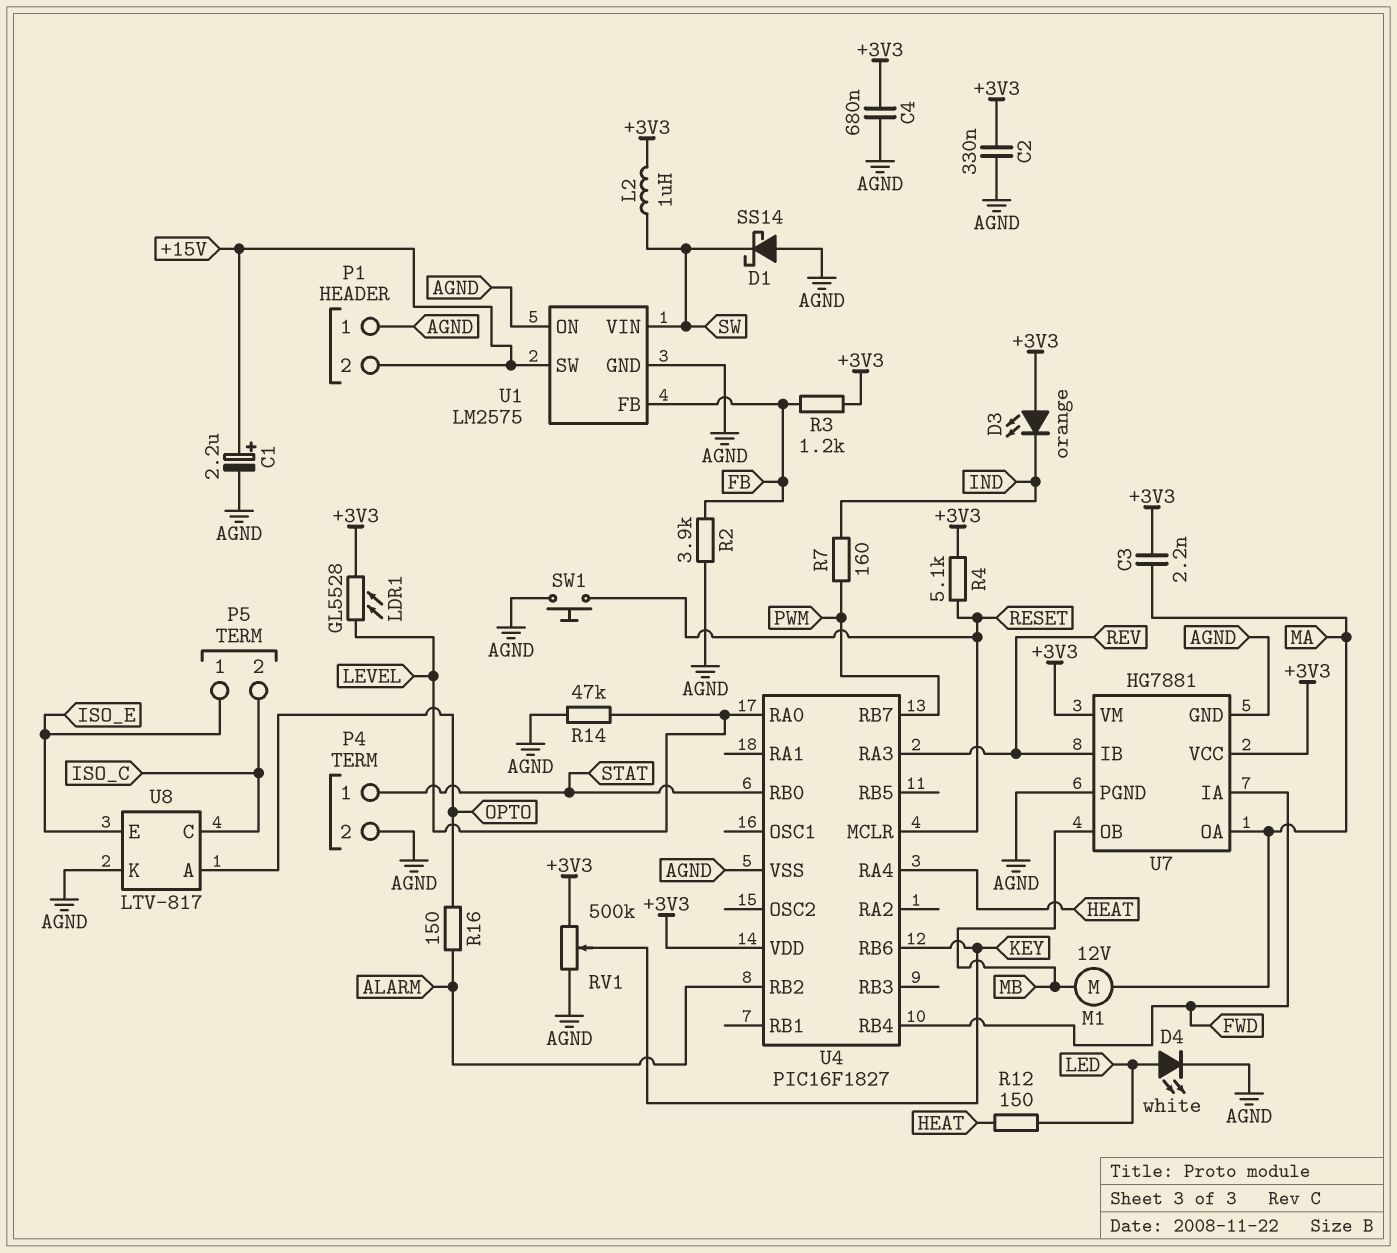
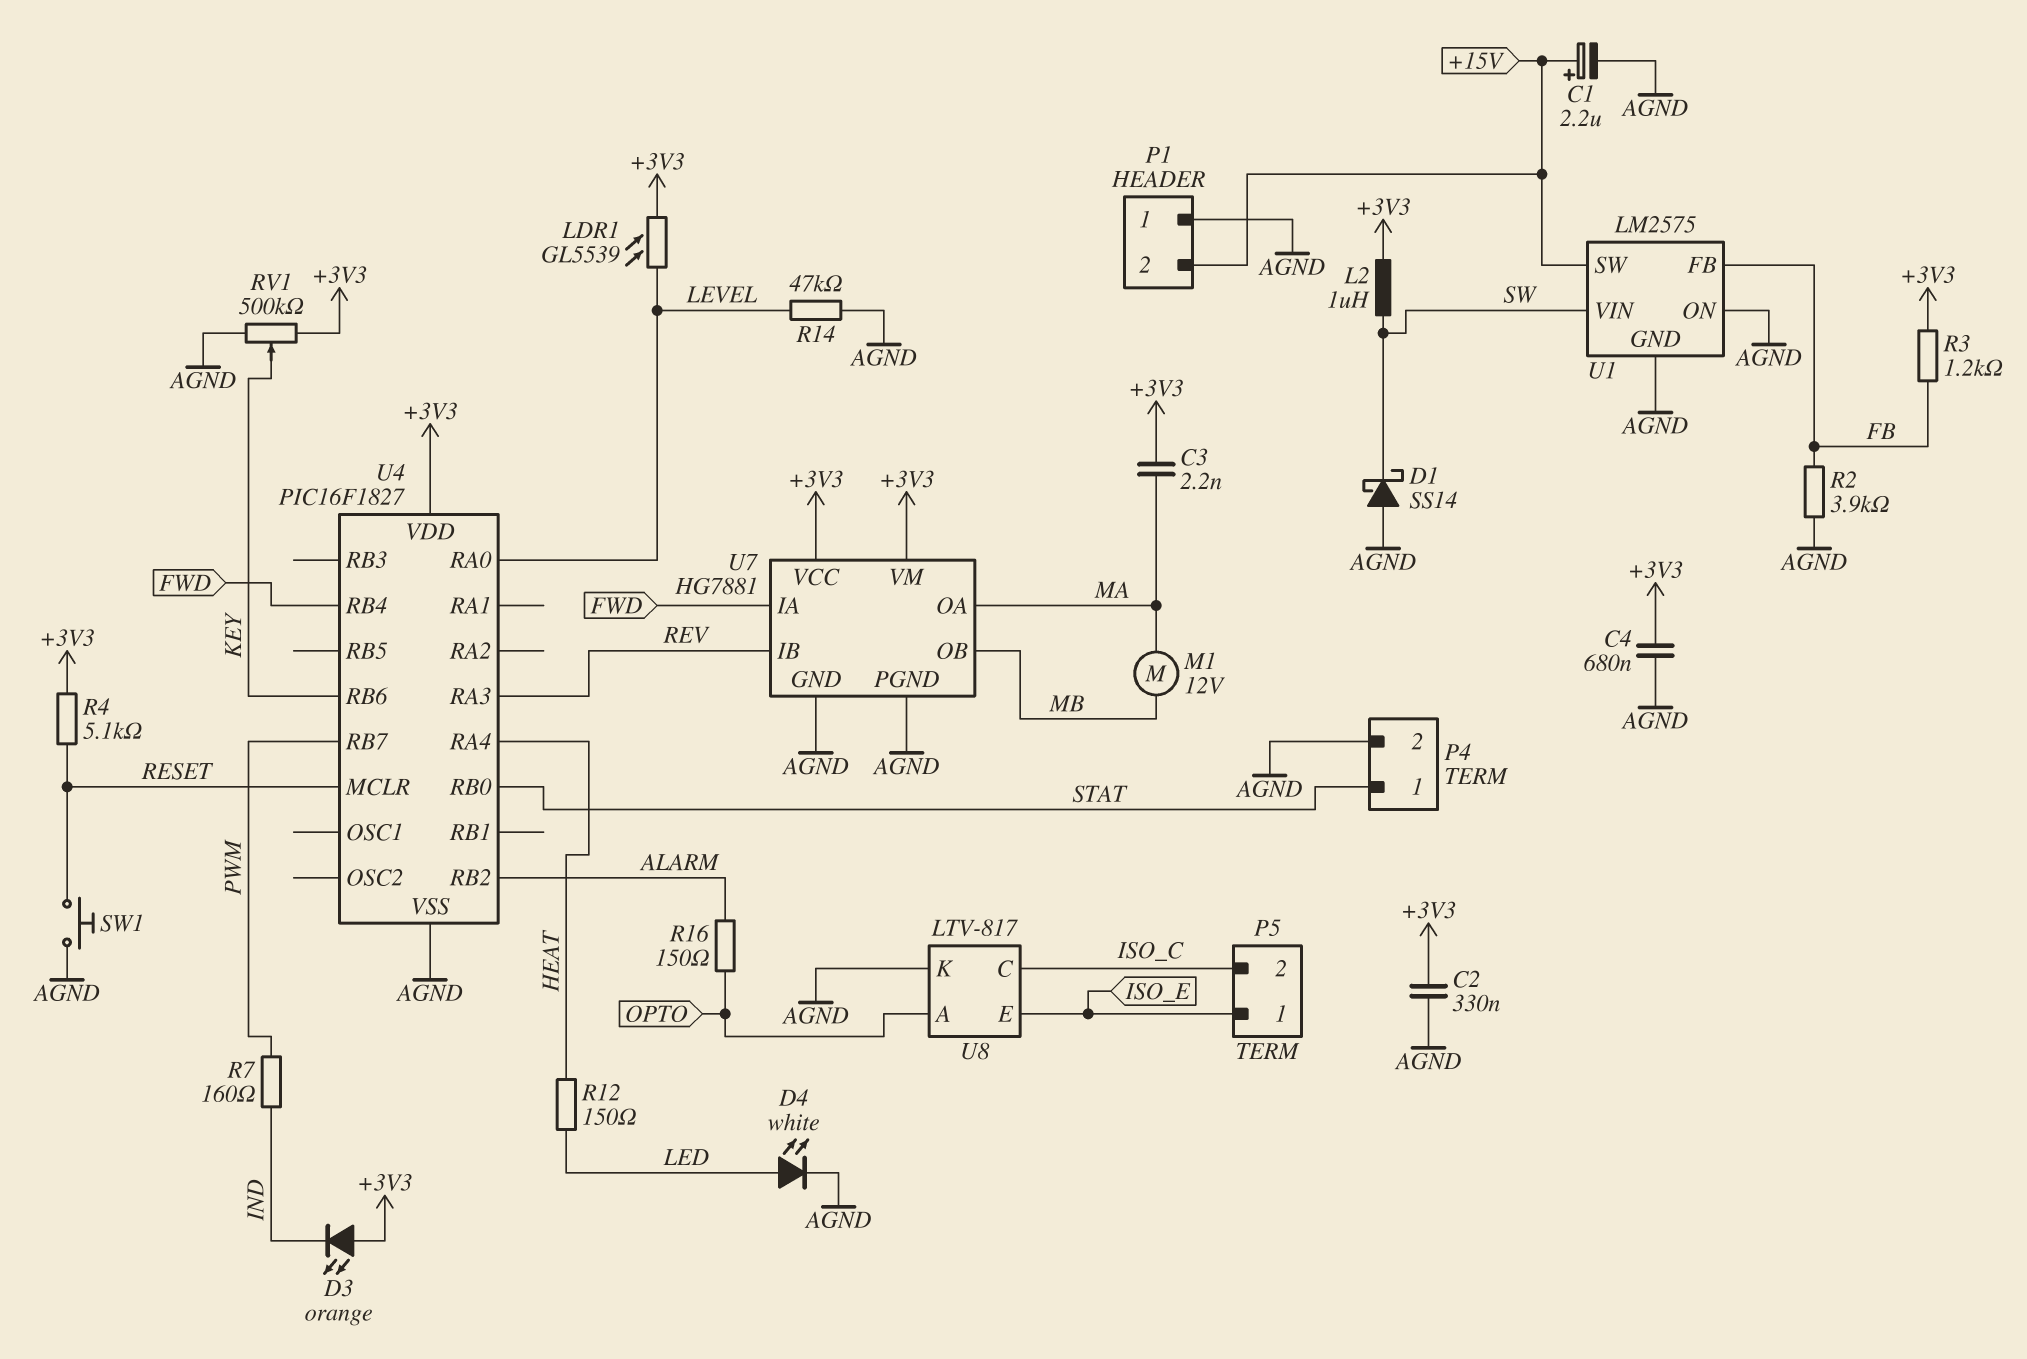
LDR1: GL5528 (+3V3, LEVEL) -> GL5539 (+3V3, LEVEL)

